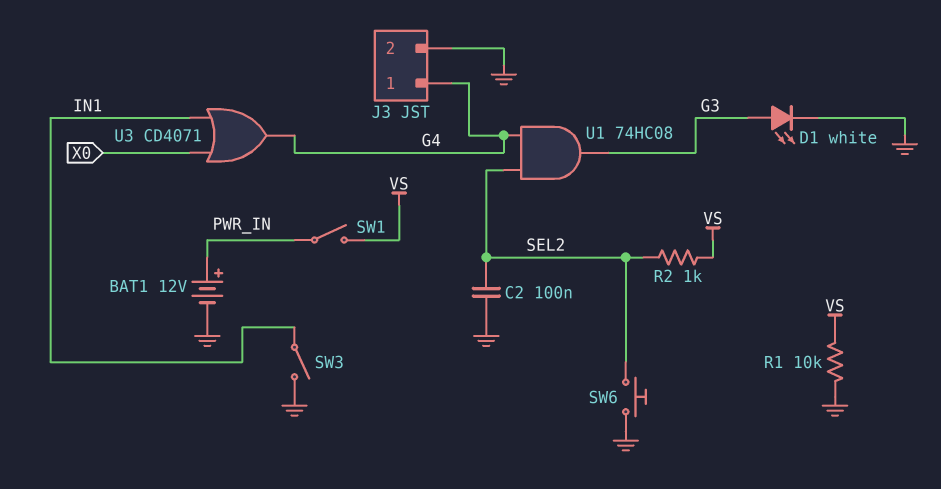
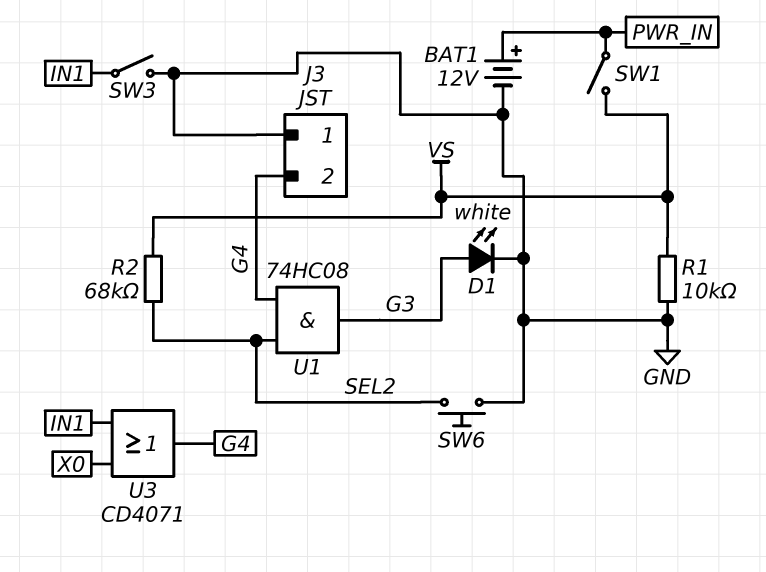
C2: 100nF (GND, SEL2) -> none
J3 pin 1: G4 -> GND
J3 pin 2: GND -> G4
R2: 1k (SEL2, VS) -> 68k (SEL2, VS)

